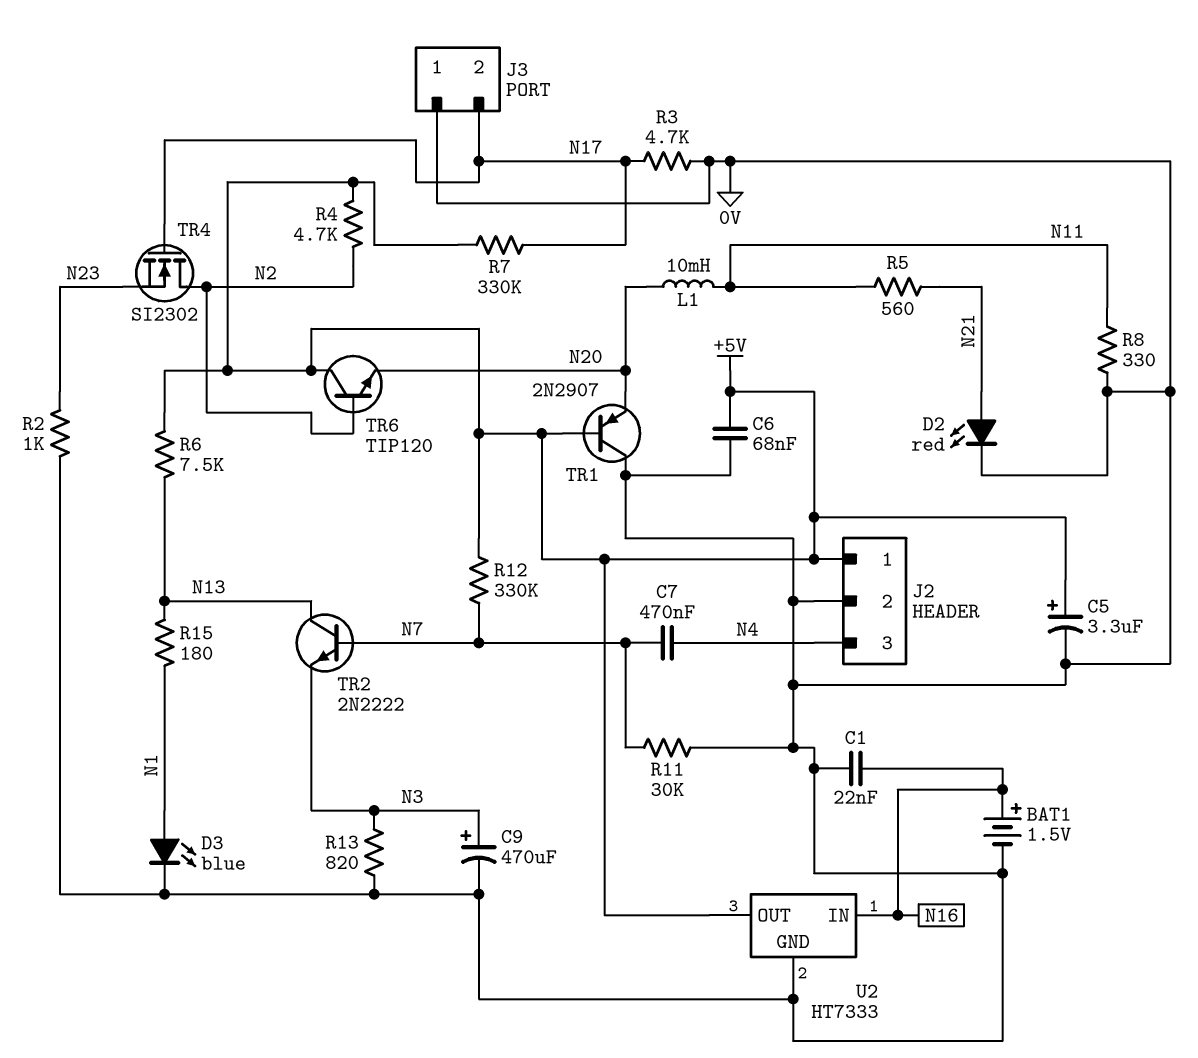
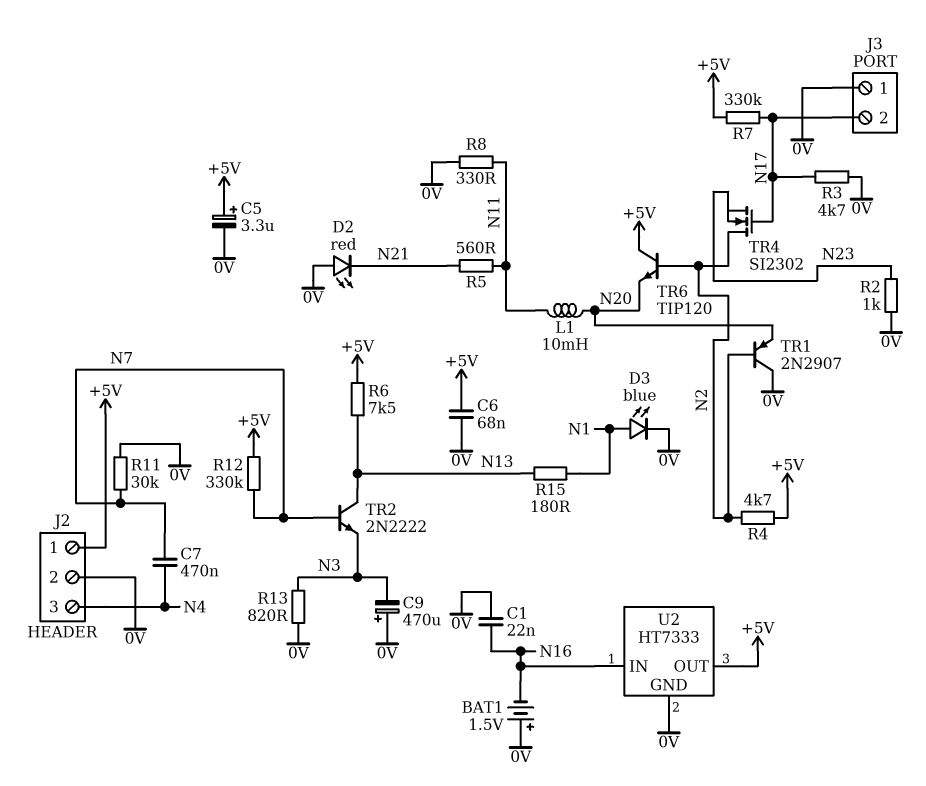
BAT1: 1.5V (plus N16, minus 0V) -> 1.5V (plus 0V, minus N16)
C9: 470uF (plus N3, minus 0V) -> 470uF (plus 0V, minus N3)
D2: LED red (A N21, K 0V) -> LED red (A 0V, K N21)
TR1: PNP 2N2907 (B +5V, C 0V, E N20) -> PNP 2N2907 (B N2, C 0V, E N20)

